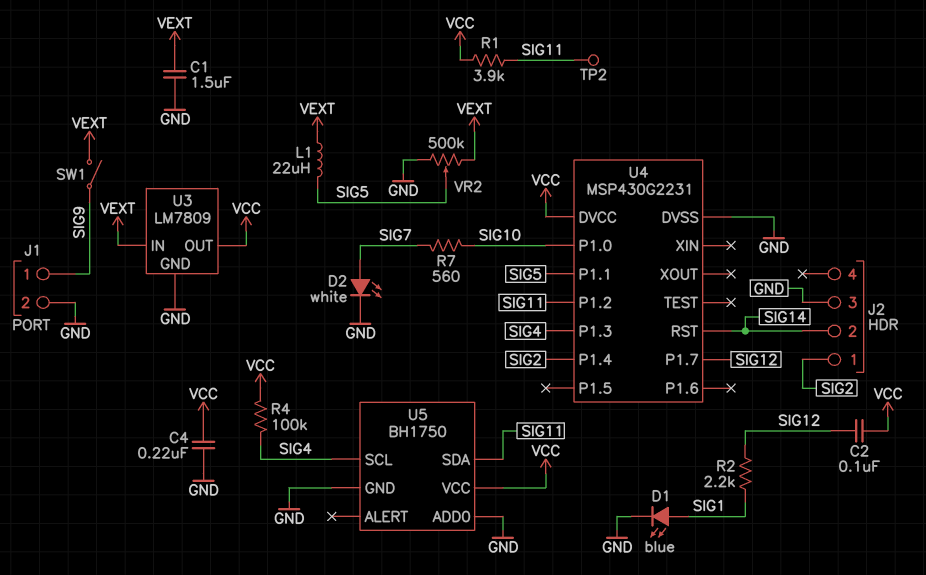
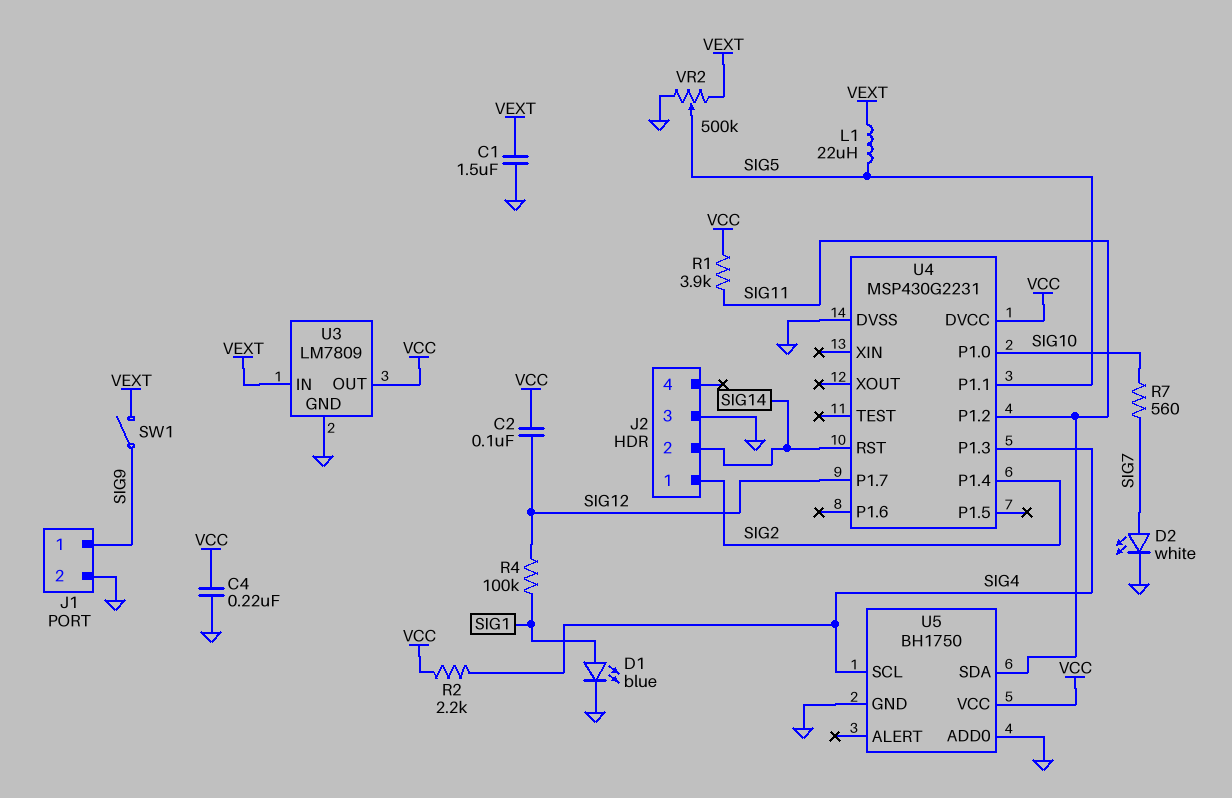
R2: 2.2k (SIG1, SIG12) -> 2.2k (SIG4, VCC)
R4: 100k (SIG4, VCC) -> 100k (SIG1, SIG12)
TP2: test point (SIG11) -> none

